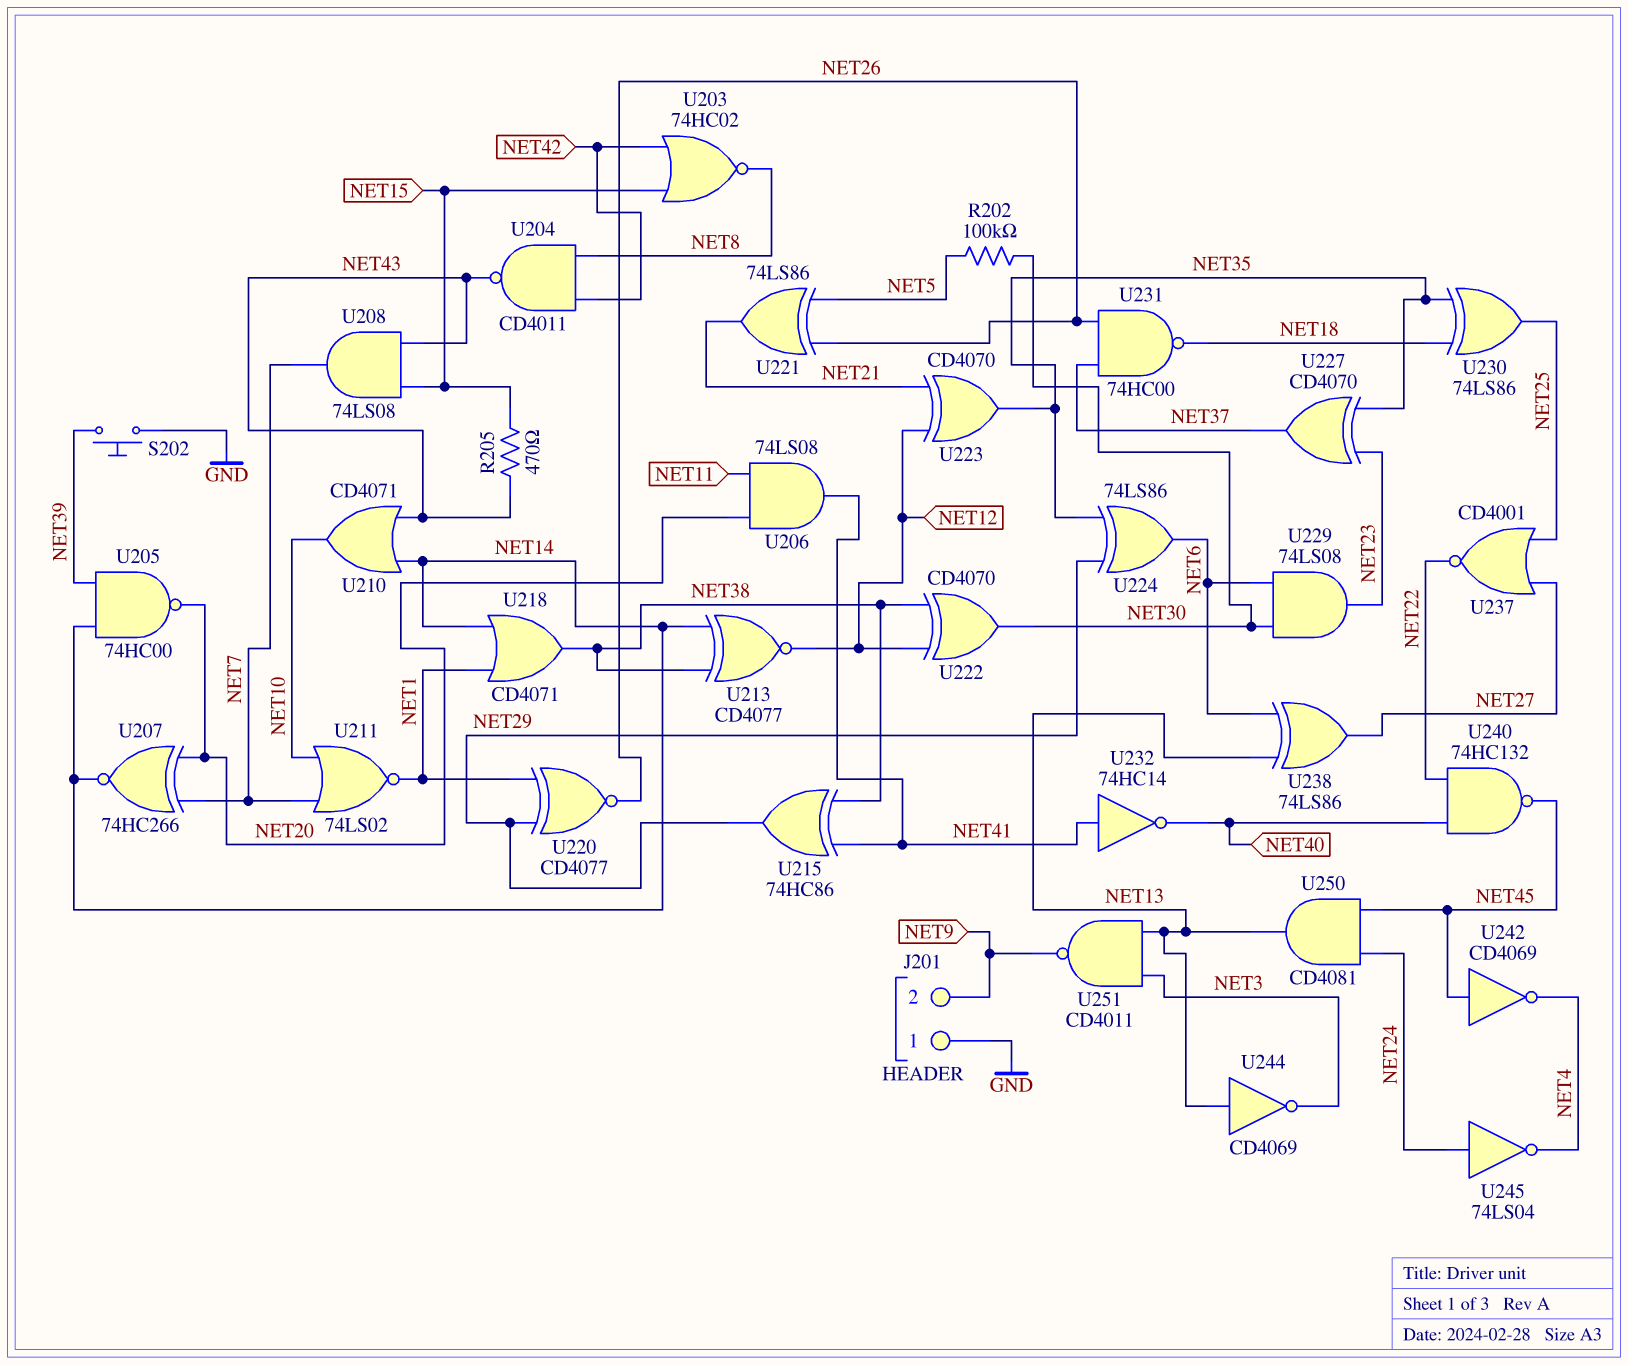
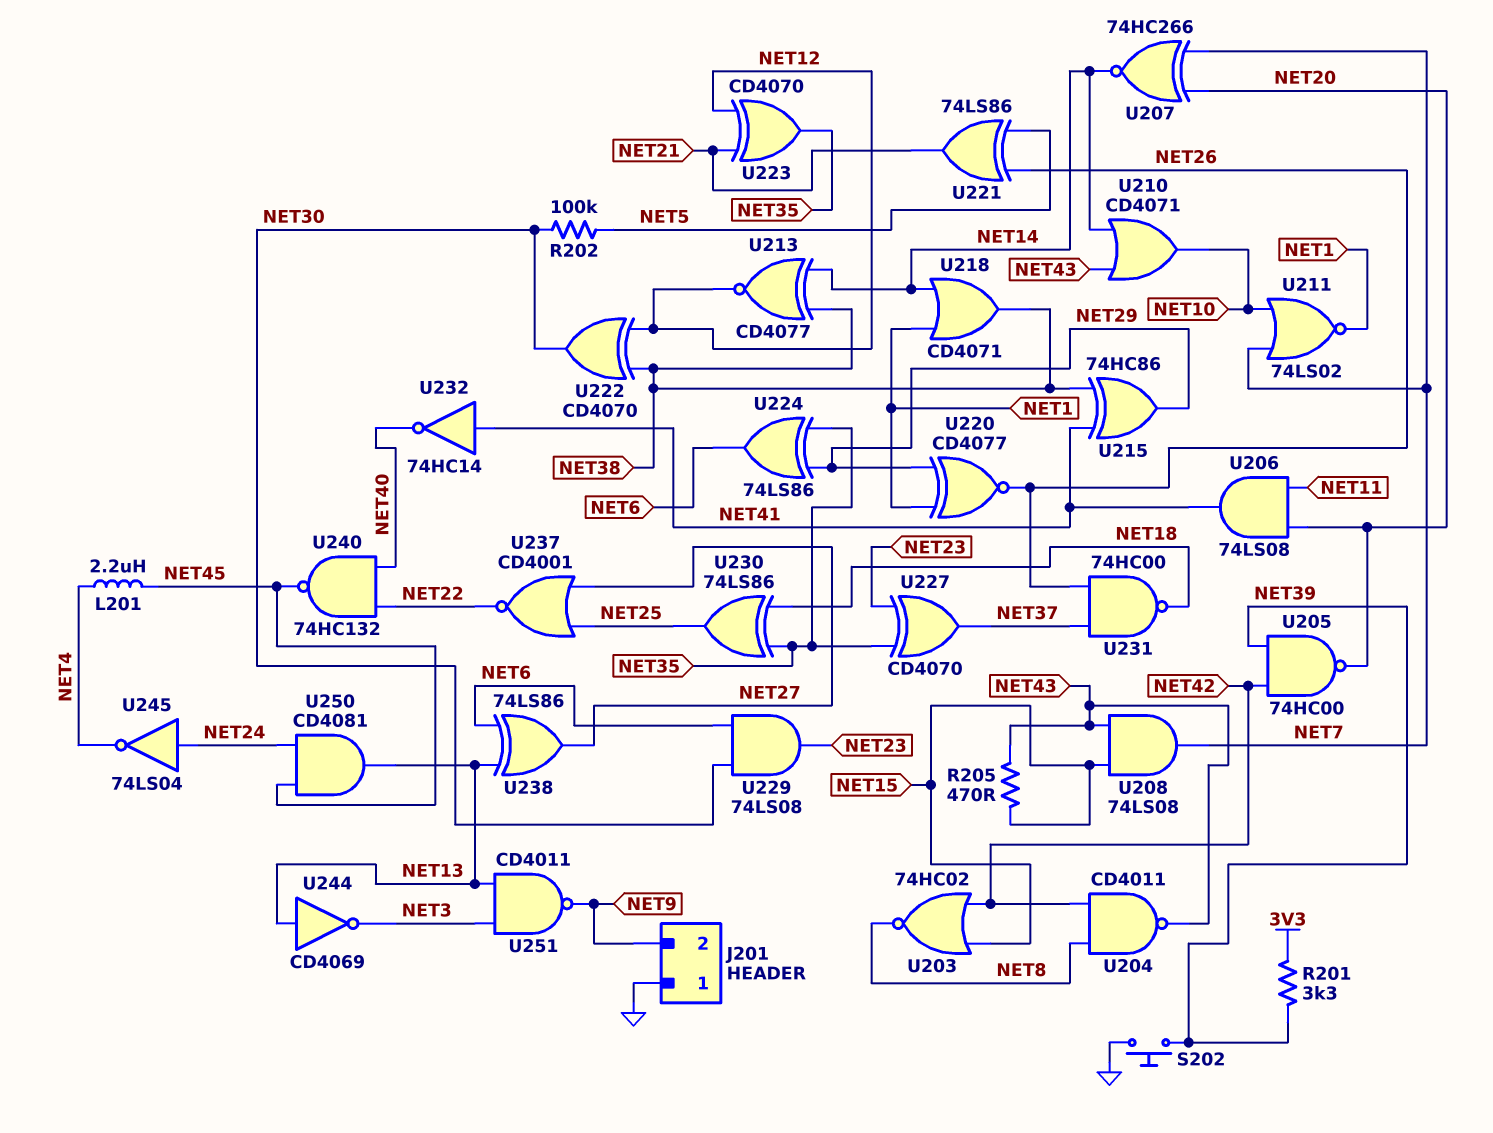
L201: none -> 2.2uH (NET4, NET45)
R201: none -> 3.3k (3V3, NET39)
U205: NAND 74HC00 (in NET14, in NET39, out NET20) -> NAND 74HC00 (in NET39, in NET42, out NET20)
U242: NOT CD4069 (in NET45, out NET4) -> none

